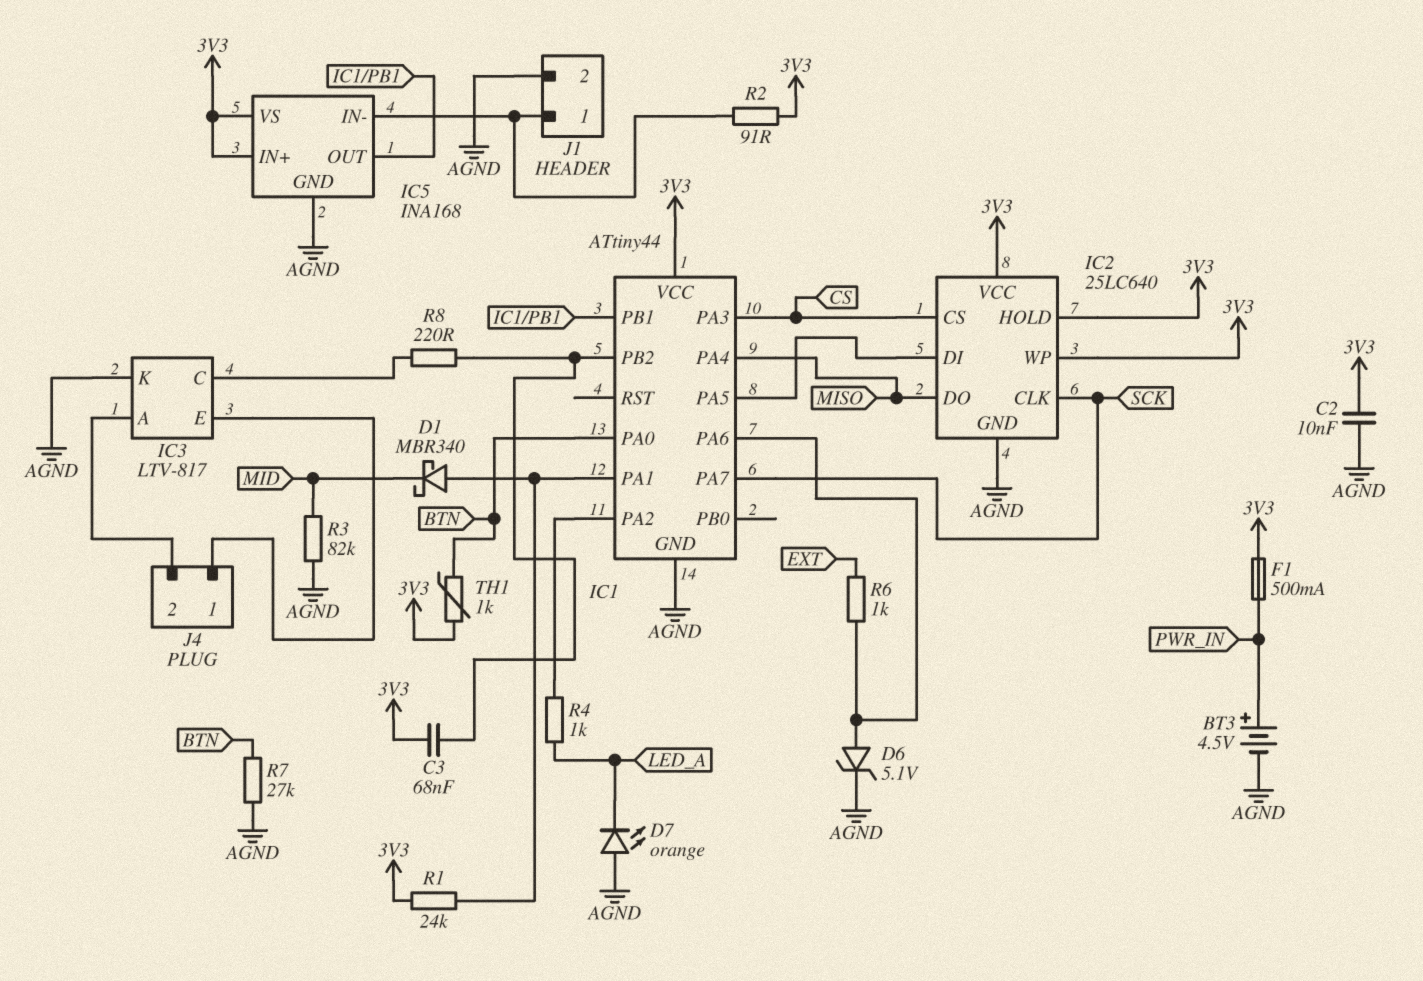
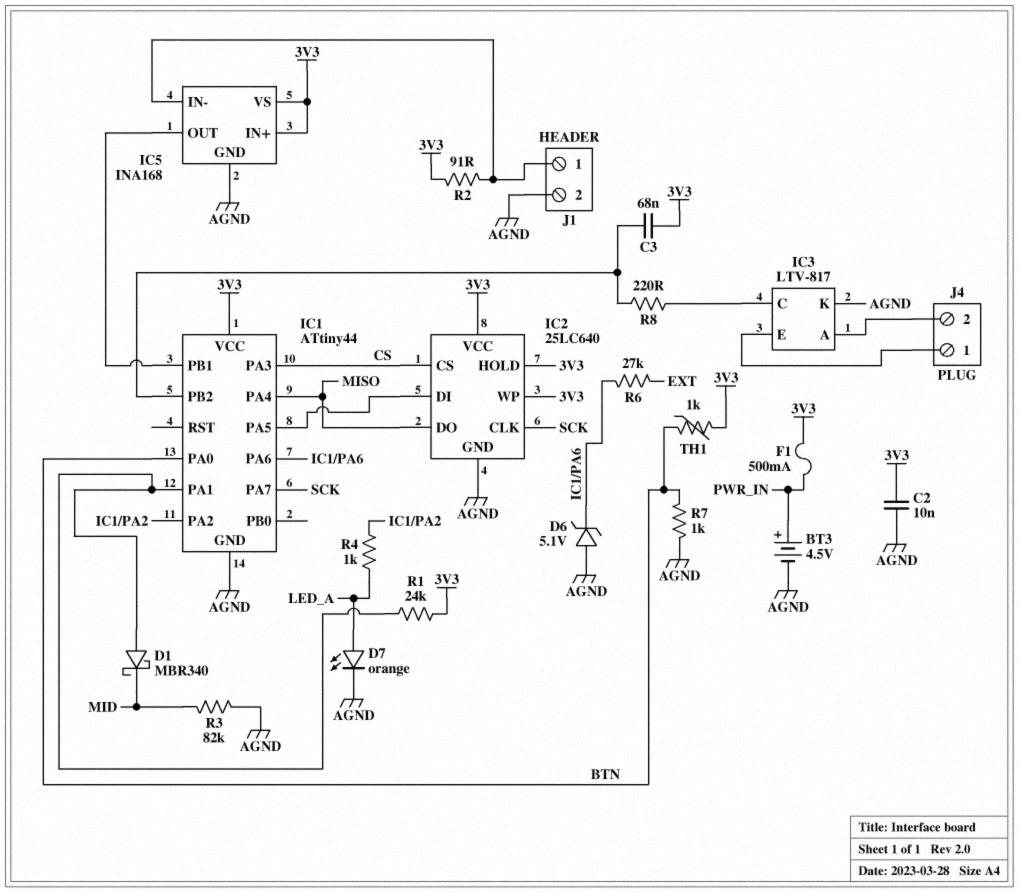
D6: zener 5.1V (A IC1/PA6, K AGND) -> zener 5.1V (A AGND, K IC1/PA6)
D7: LED orange (A AGND, K LED_A) -> LED orange (A LED_A, K AGND)
R6: 1k (EXT, IC1/PA6) -> 27k (EXT, IC1/PA6)
R7: 27k (AGND, BTN) -> 1k (AGND, BTN)

